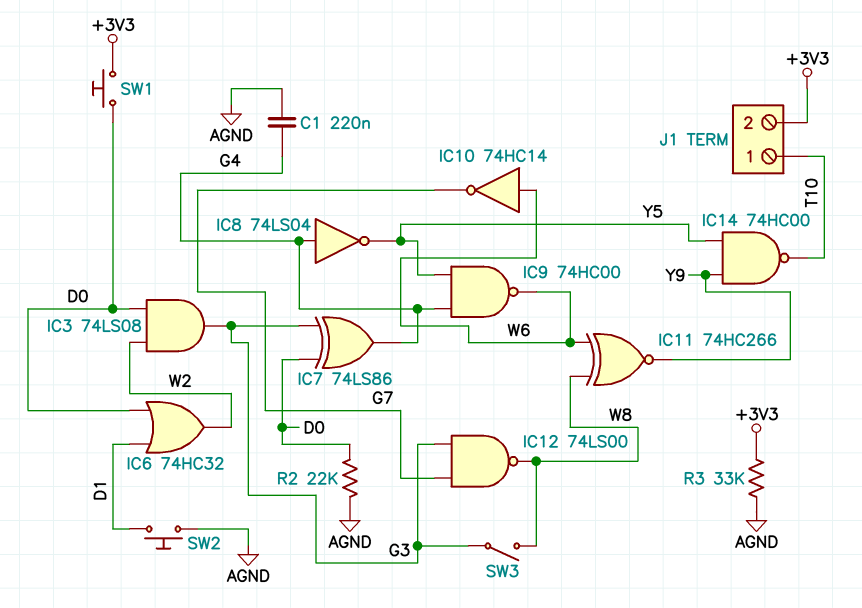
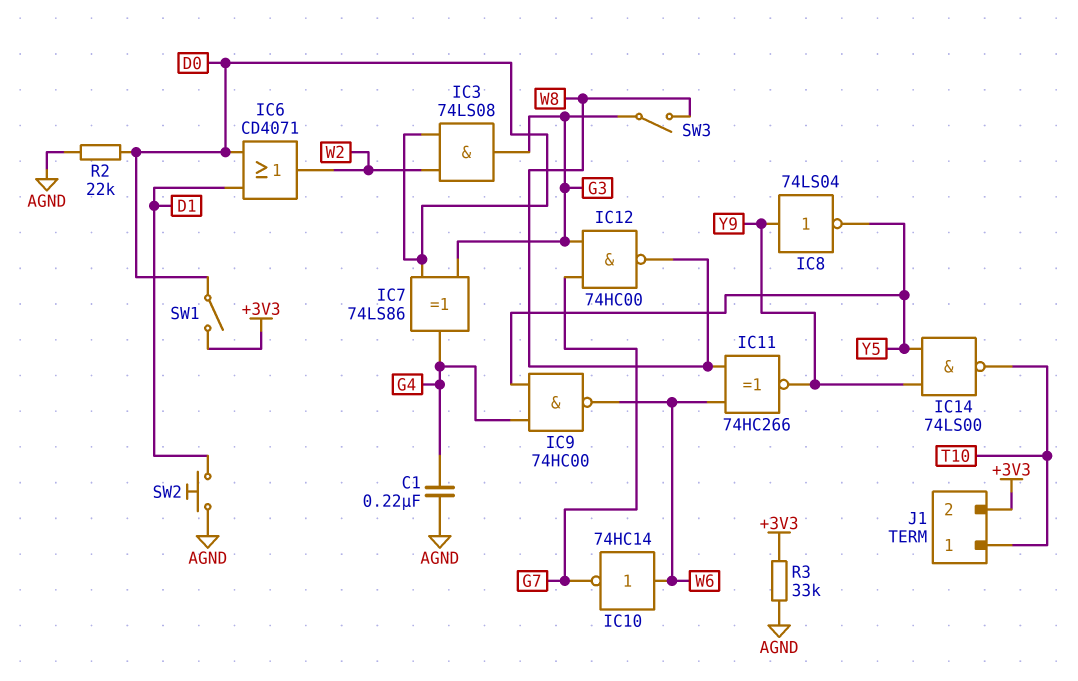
IC6: OR 74HC32 (in D0, in D1, out W2) -> OR CD4071 (in D0, in D1, out W2)
IC8: NOT 74LS04 (in G4, out Y5) -> NOT 74LS04 (in Y9, out Y5)
IC12: NAND 74LS00 (in G3, in G7, out W8) -> NAND 74HC00 (in G3, in G7, out W8)
IC14: NAND 74HC00 (in Y5, in Y9, out T10) -> NAND 74LS00 (in Y5, in Y9, out T10)
SW1: button (+3V3, D0) -> switch (+3V3, D0)

